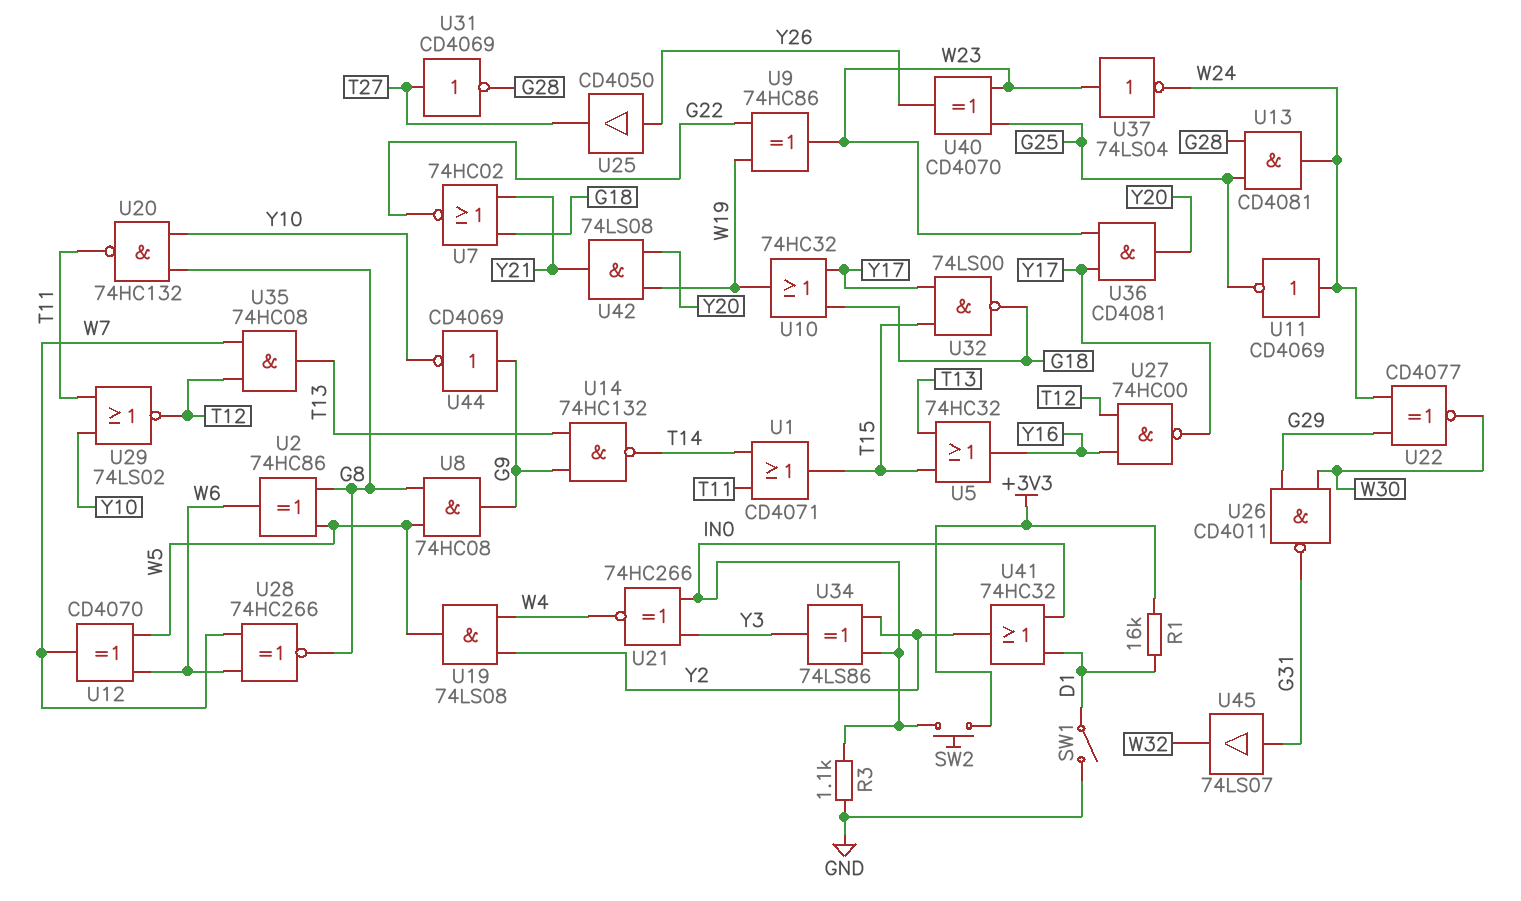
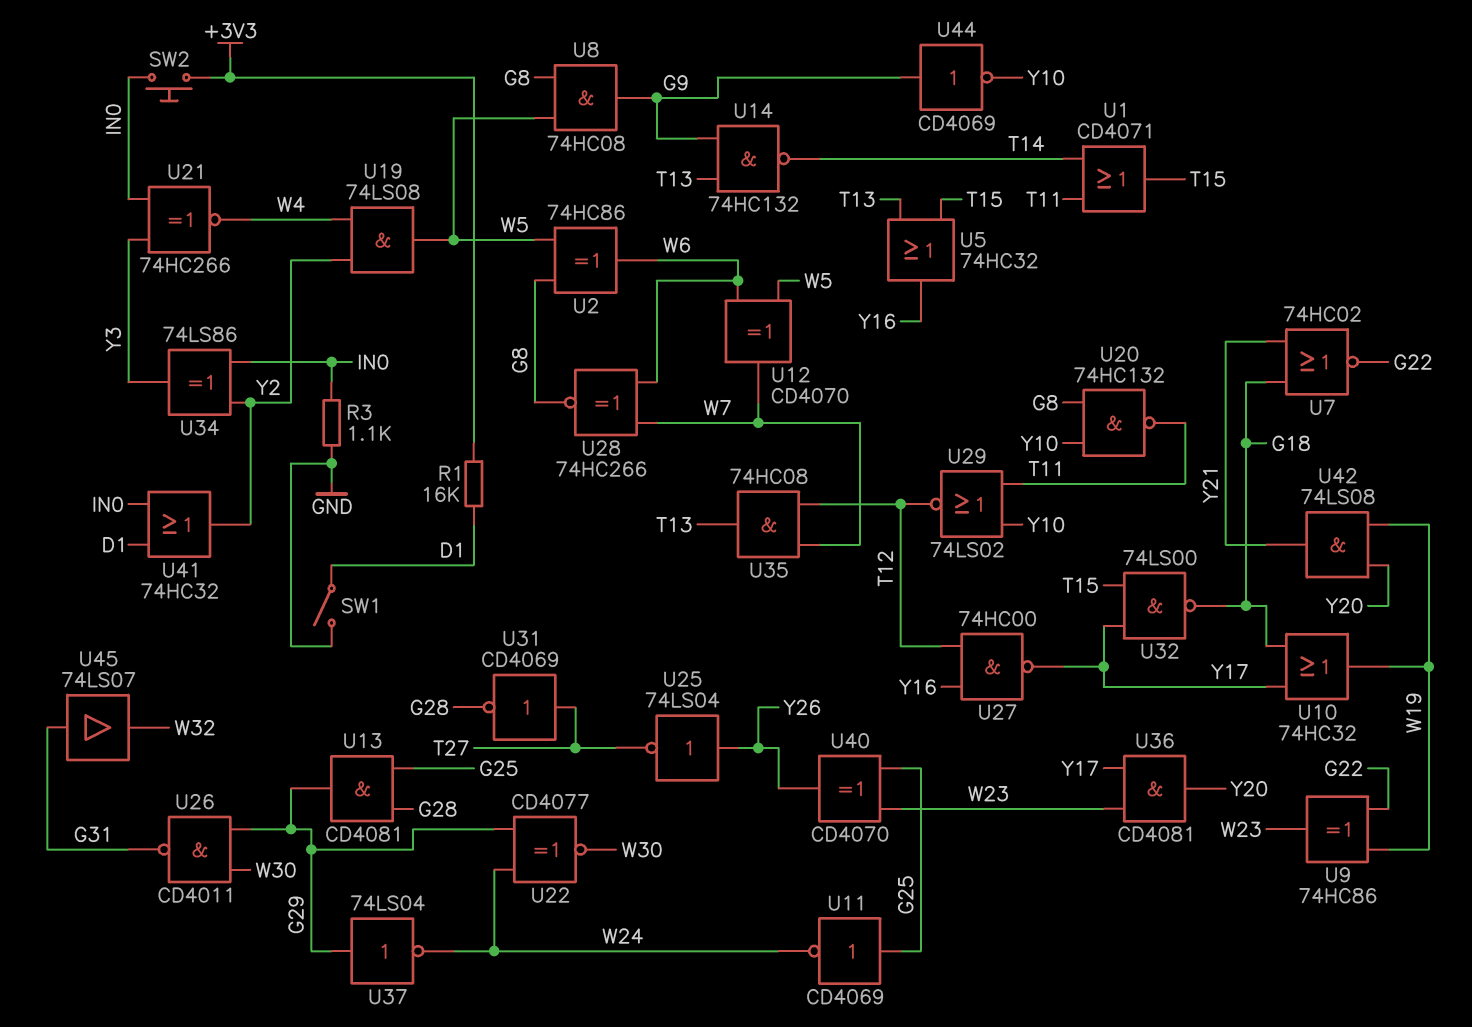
U11: NOT CD4069 (in W24, out G25) -> NOT CD4069 (in G25, out W24)
U13: AND CD4081 (in G25, in G28, out W24) -> AND CD4081 (in G25, in G28, out G29)
U25: buffer CD4050 (in Y26, out T27) -> NOT 74LS04 (in Y26, out T27)
U37: NOT 74LS04 (in W23, out W24) -> NOT 74LS04 (in G29, out W24)

